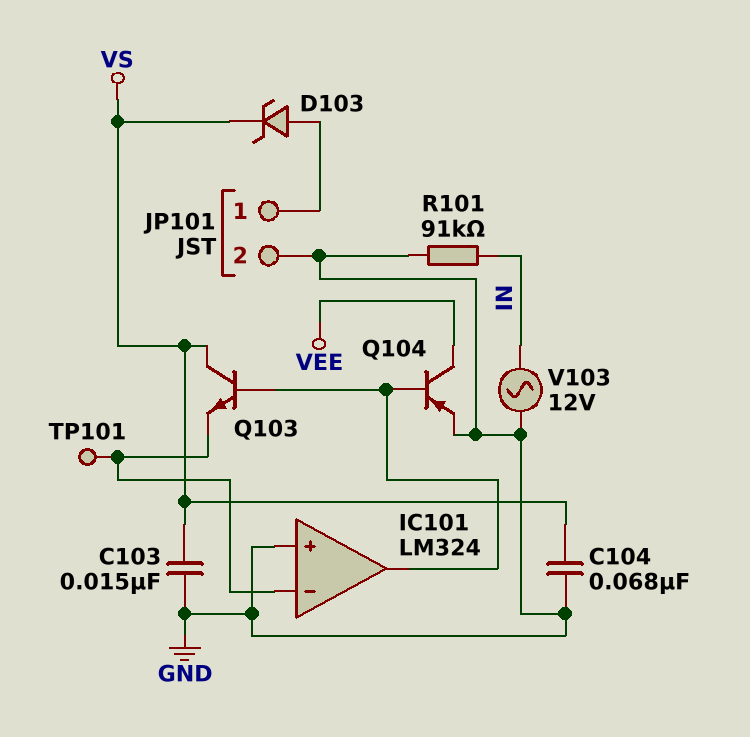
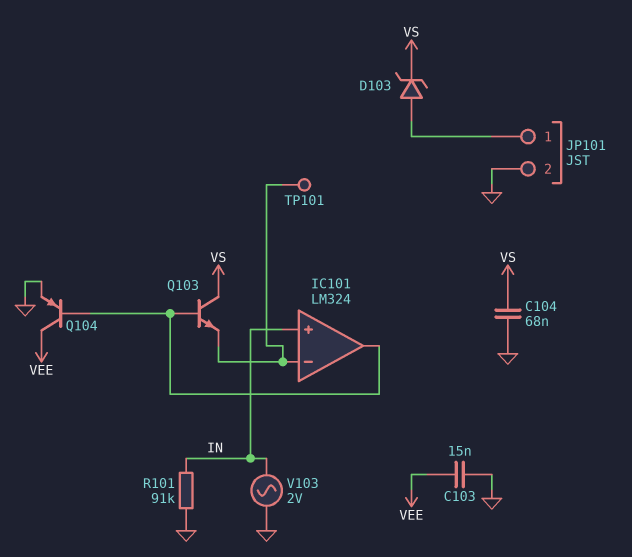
C103: 15nF (GND, VS) -> 15nF (GND, VEE)
IC101 pin in+: GND -> IN
V103: AC 12V (GND, IN) -> AC 2V (GND, IN)

